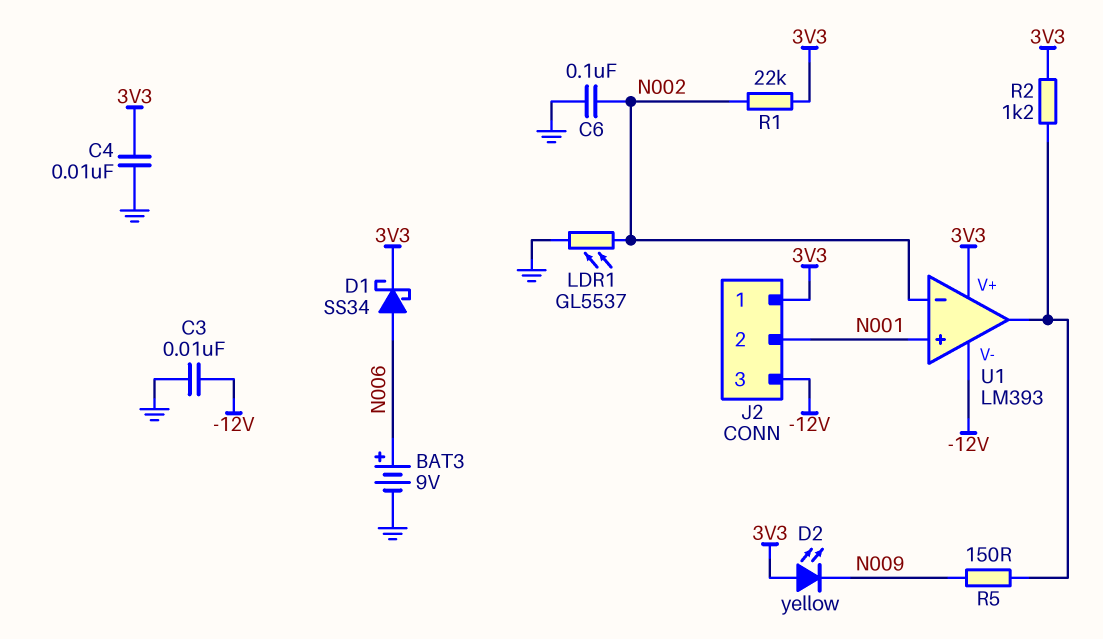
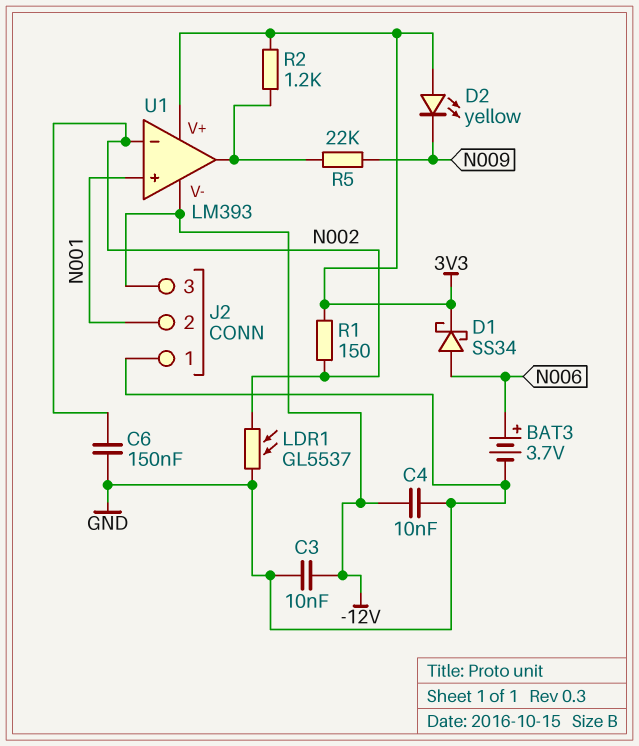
BAT3: 9V (plus N006, minus GND) -> 3.7V (plus N006, minus GND)
C4: 10nF (3V3, GND) -> 10nF (-12V, GND)
C6: 100nF (GND, N002) -> 150nF (GND, N002)
J2 pin 1: 3V3 -> GND
R1: 22k (3V3, N002) -> 150 (3V3, N002)
R5: 150 (N009, U1/out) -> 22k (N009, U1/out)

